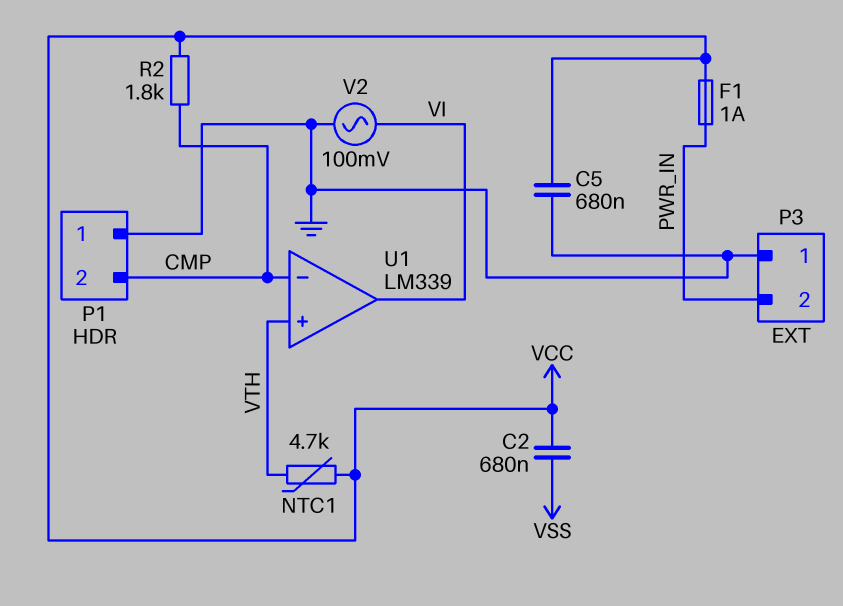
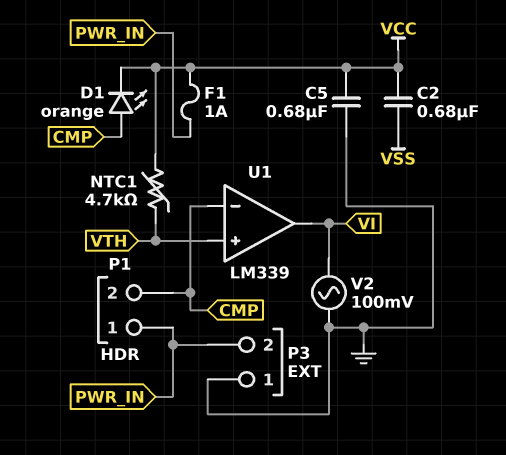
D1: none -> LED orange (A CMP, K VCC)
P1 pin 1: GND -> PWR_IN
R2: 1.8k (CMP, VCC) -> none

